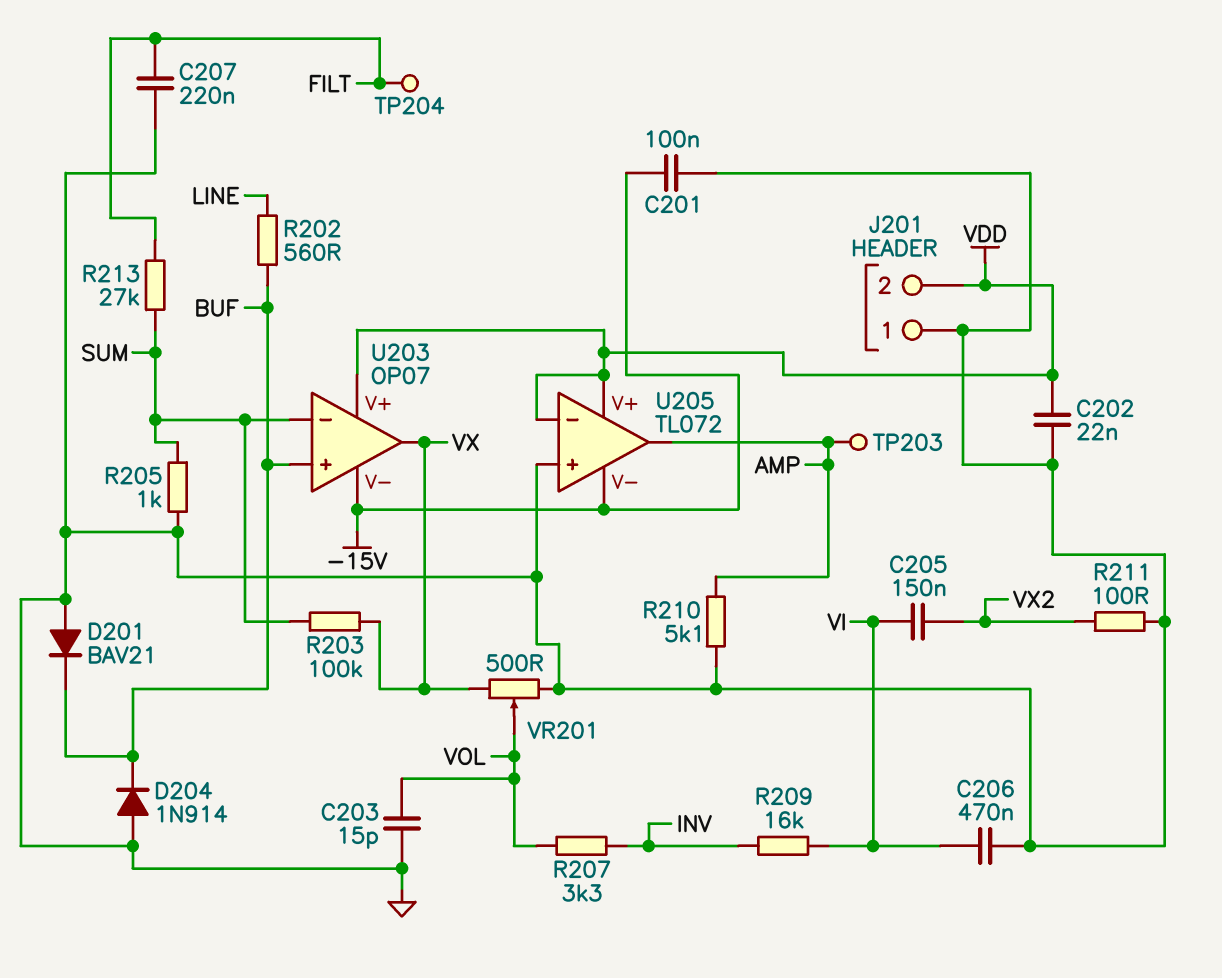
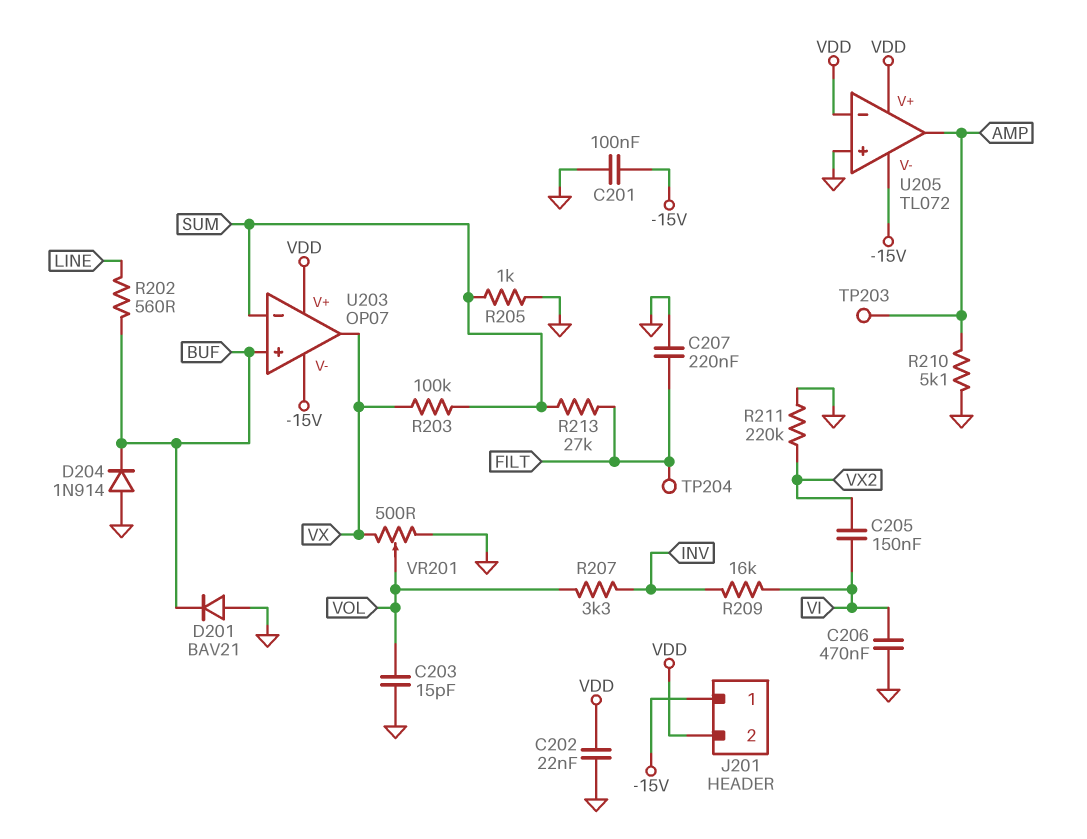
J201 pin 1: GND -> -15V
R211: 100 (GND, VX2) -> 220k (GND, VX2)

